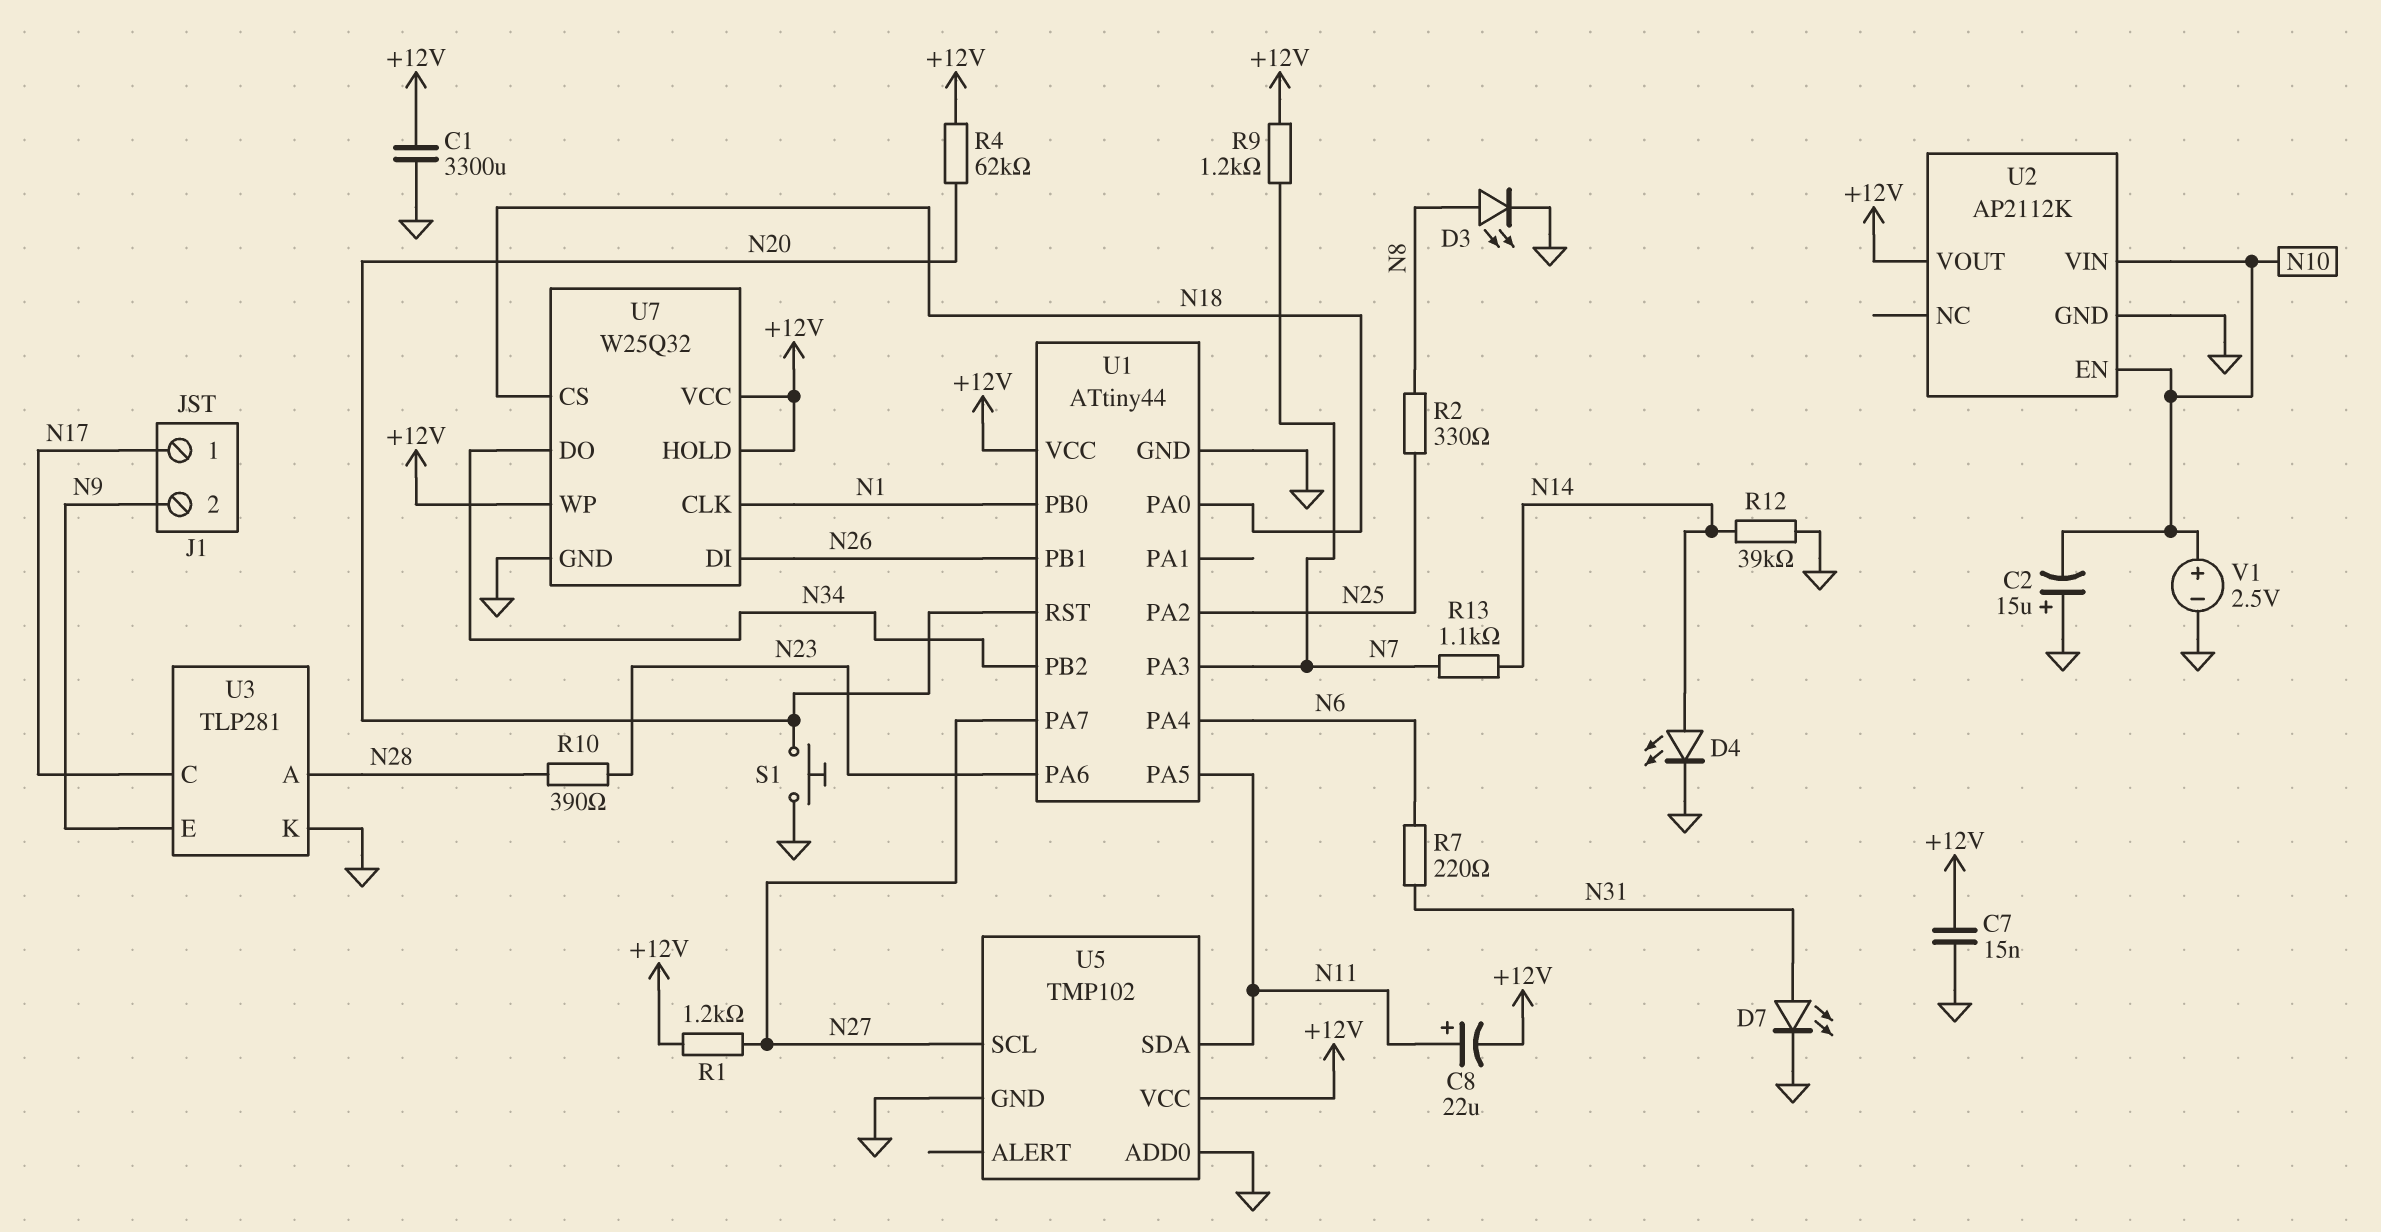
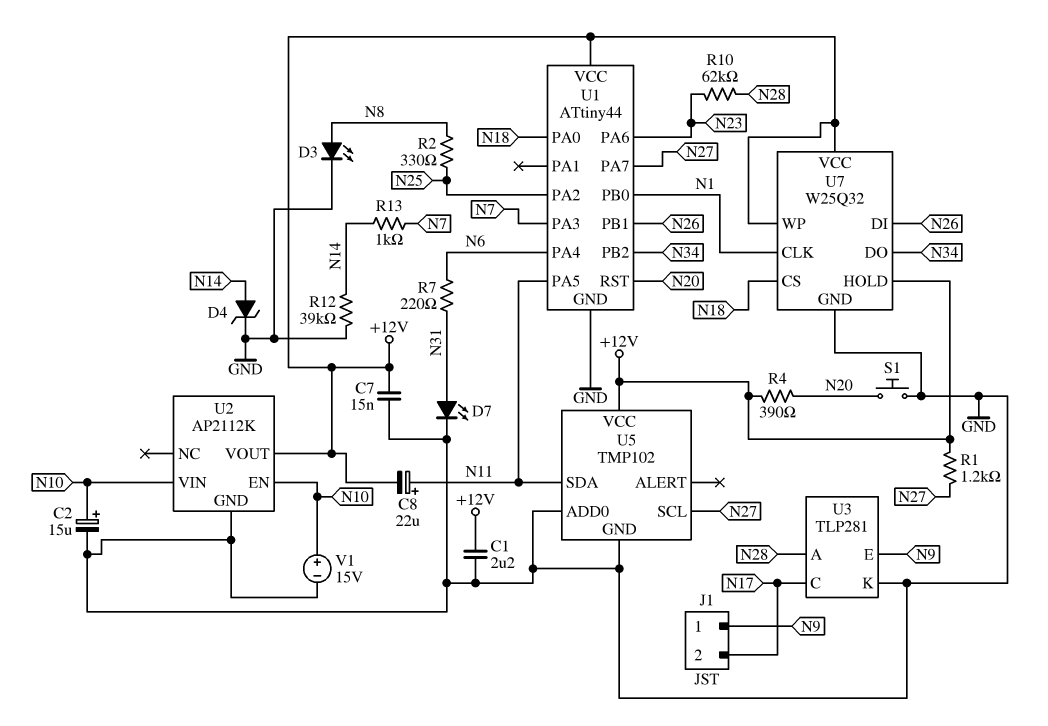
C1: 3300uF (+12V, GND) -> 2.2uF (+12V, GND)
C2: 15uF (plus GND, minus N10) -> 15uF (plus N10, minus GND)
D4: LED (A N14, K GND) -> zener (A N14, K GND)
J1 pin 1: N17 -> N9
J1 pin 2: N9 -> N17
R4: 62k (+12V, N20) -> 390 (+12V, N20)
R9: 1.2k (+12V, N7) -> none
R10: 390 (N23, N28) -> 62k (N23, N28)
R13: 1.1k (N7, N14) -> 1k (N7, N14)
V1: 2.5V (plus N10, minus GND) -> 15V (plus N10, minus GND)

